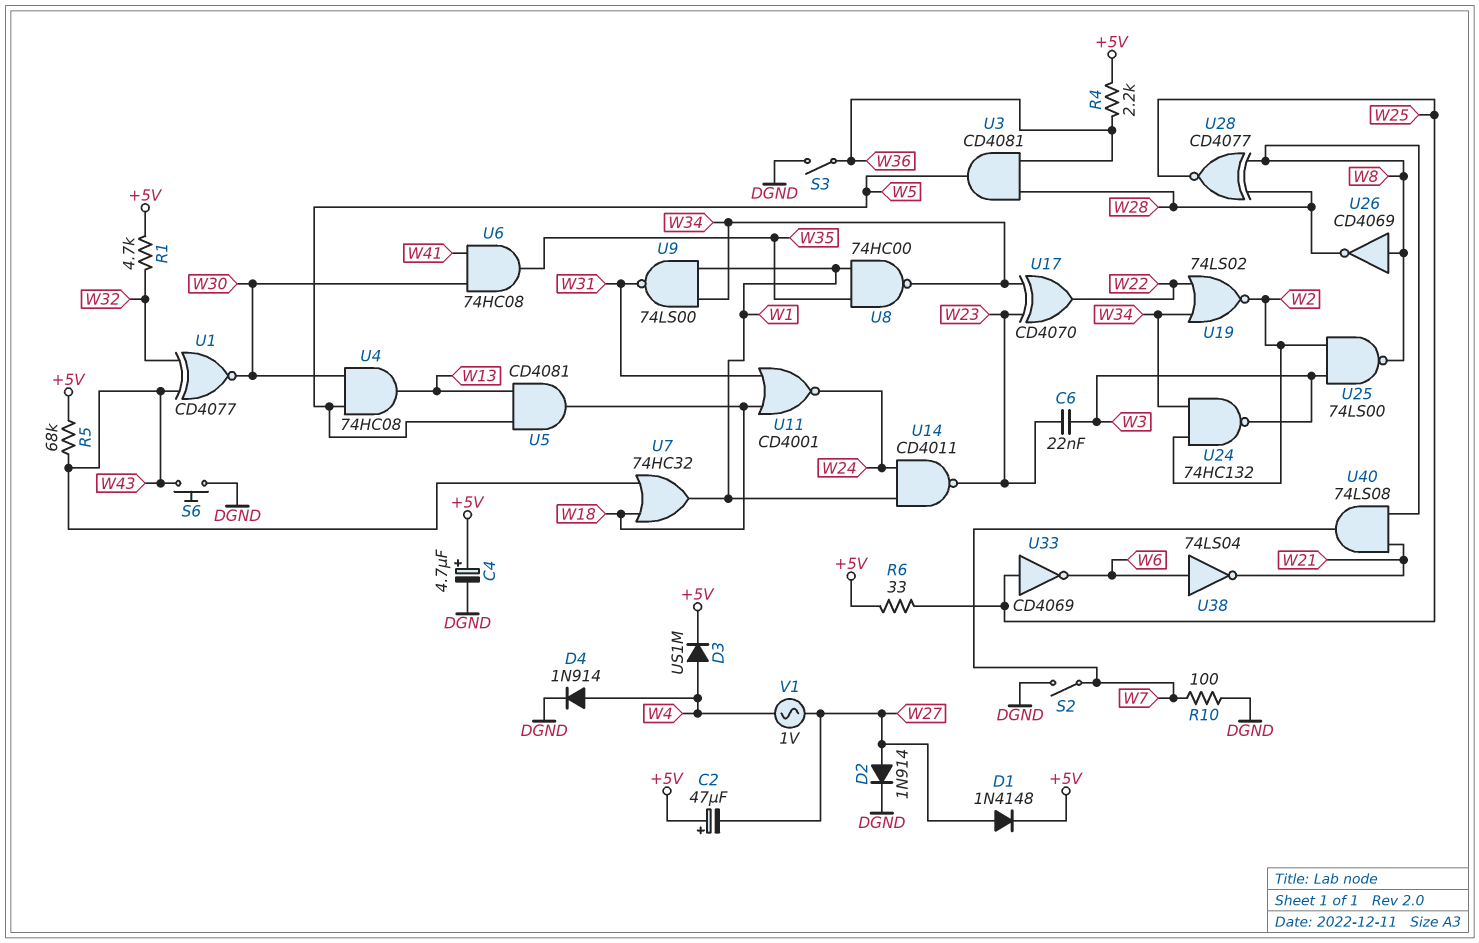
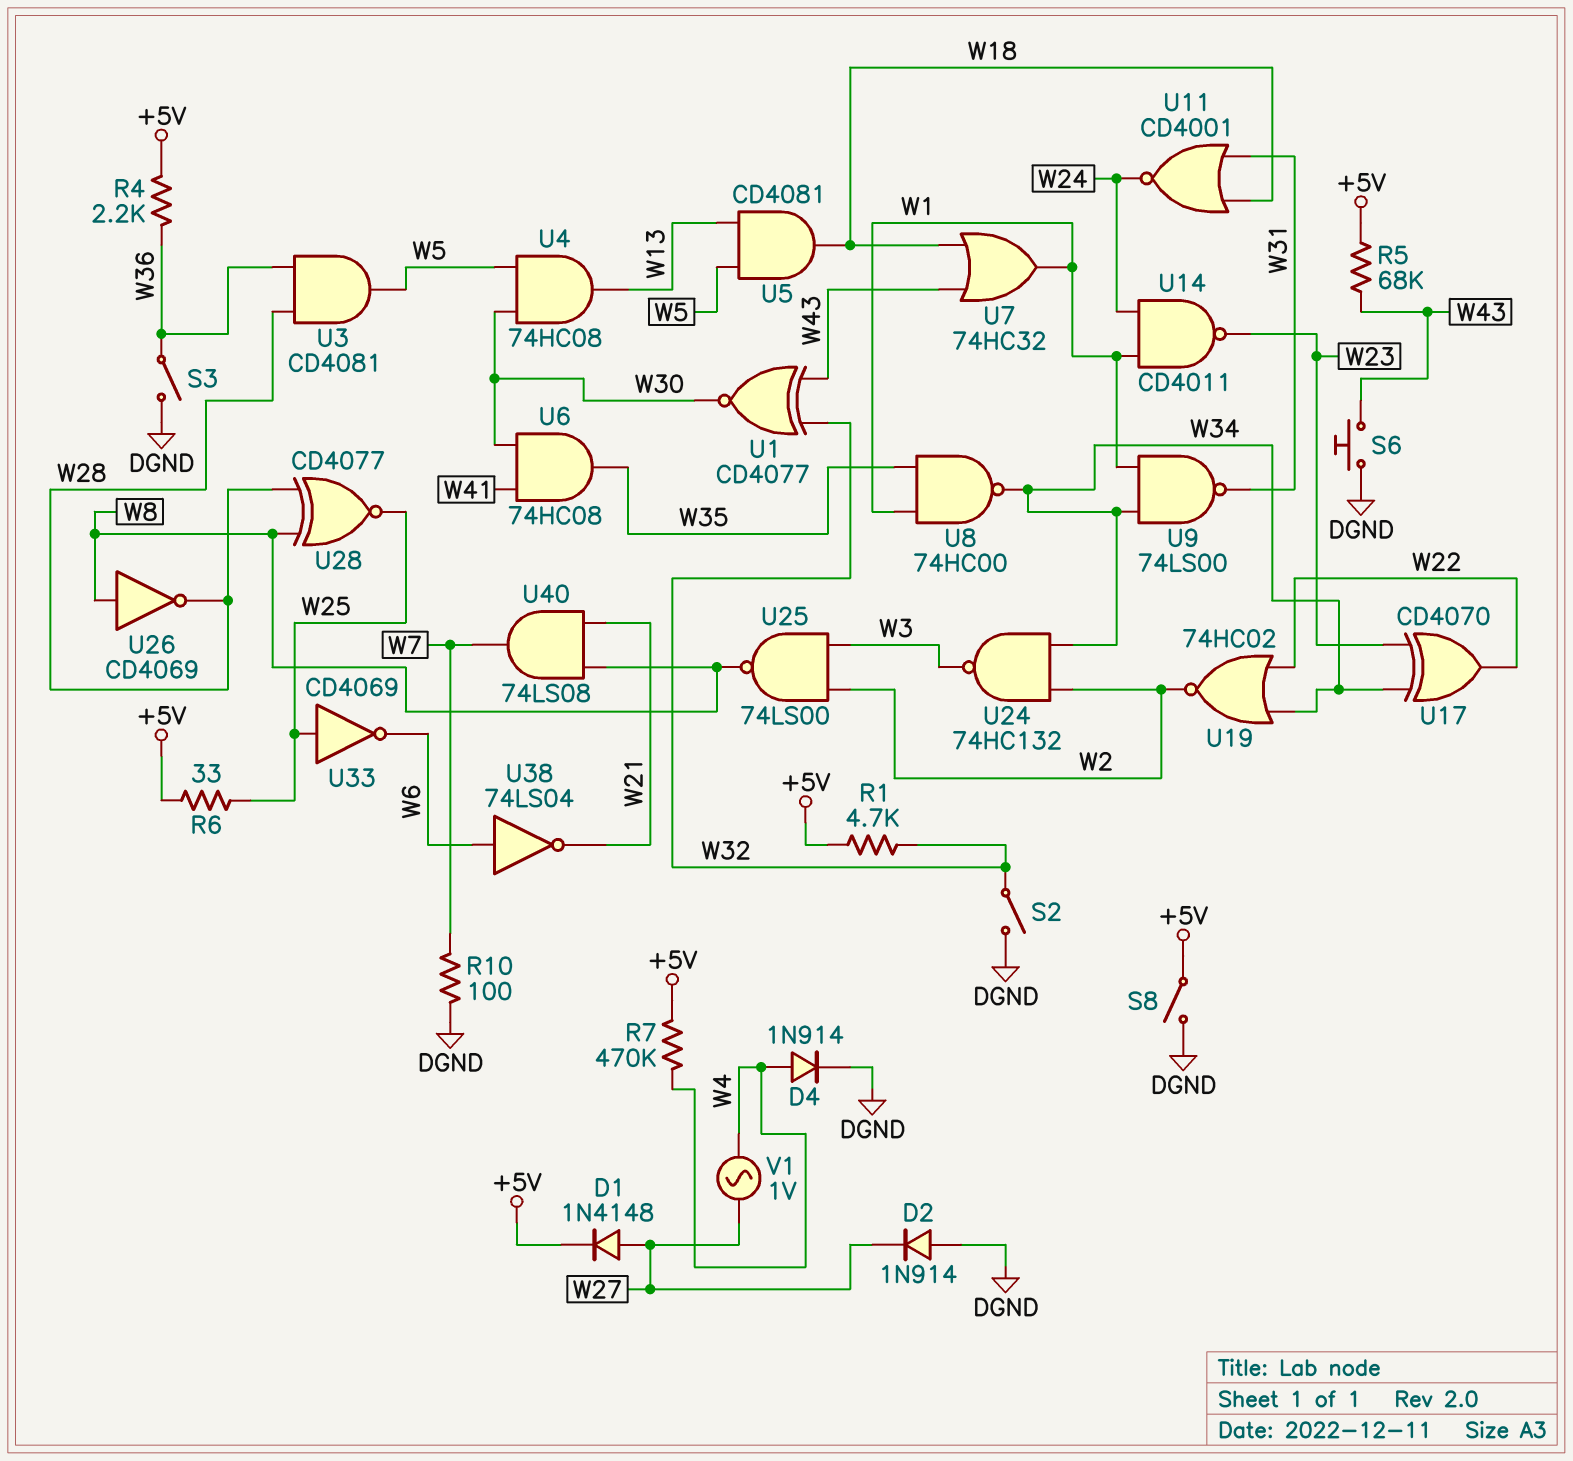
C2: 47uF (plus +5V, minus W27) -> none
C4: 4.7uF (plus +5V, minus DGND) -> none
C6: 22nF (W3, W23) -> none
D2: diode 1N914 (A W27, K DGND) -> diode 1N914 (A DGND, K W27)
D3: diode US1M (A W4, K +5V) -> none
R7: none -> 470k (+5V, W4)
S2: switch (DGND, W7) -> switch (DGND, W32)
S8: none -> switch (+5V, DGND)
U19: NOR 74LS02 (in W22, in W34, out W2) -> NOR 74HC02 (in W22, in W34, out W2)

